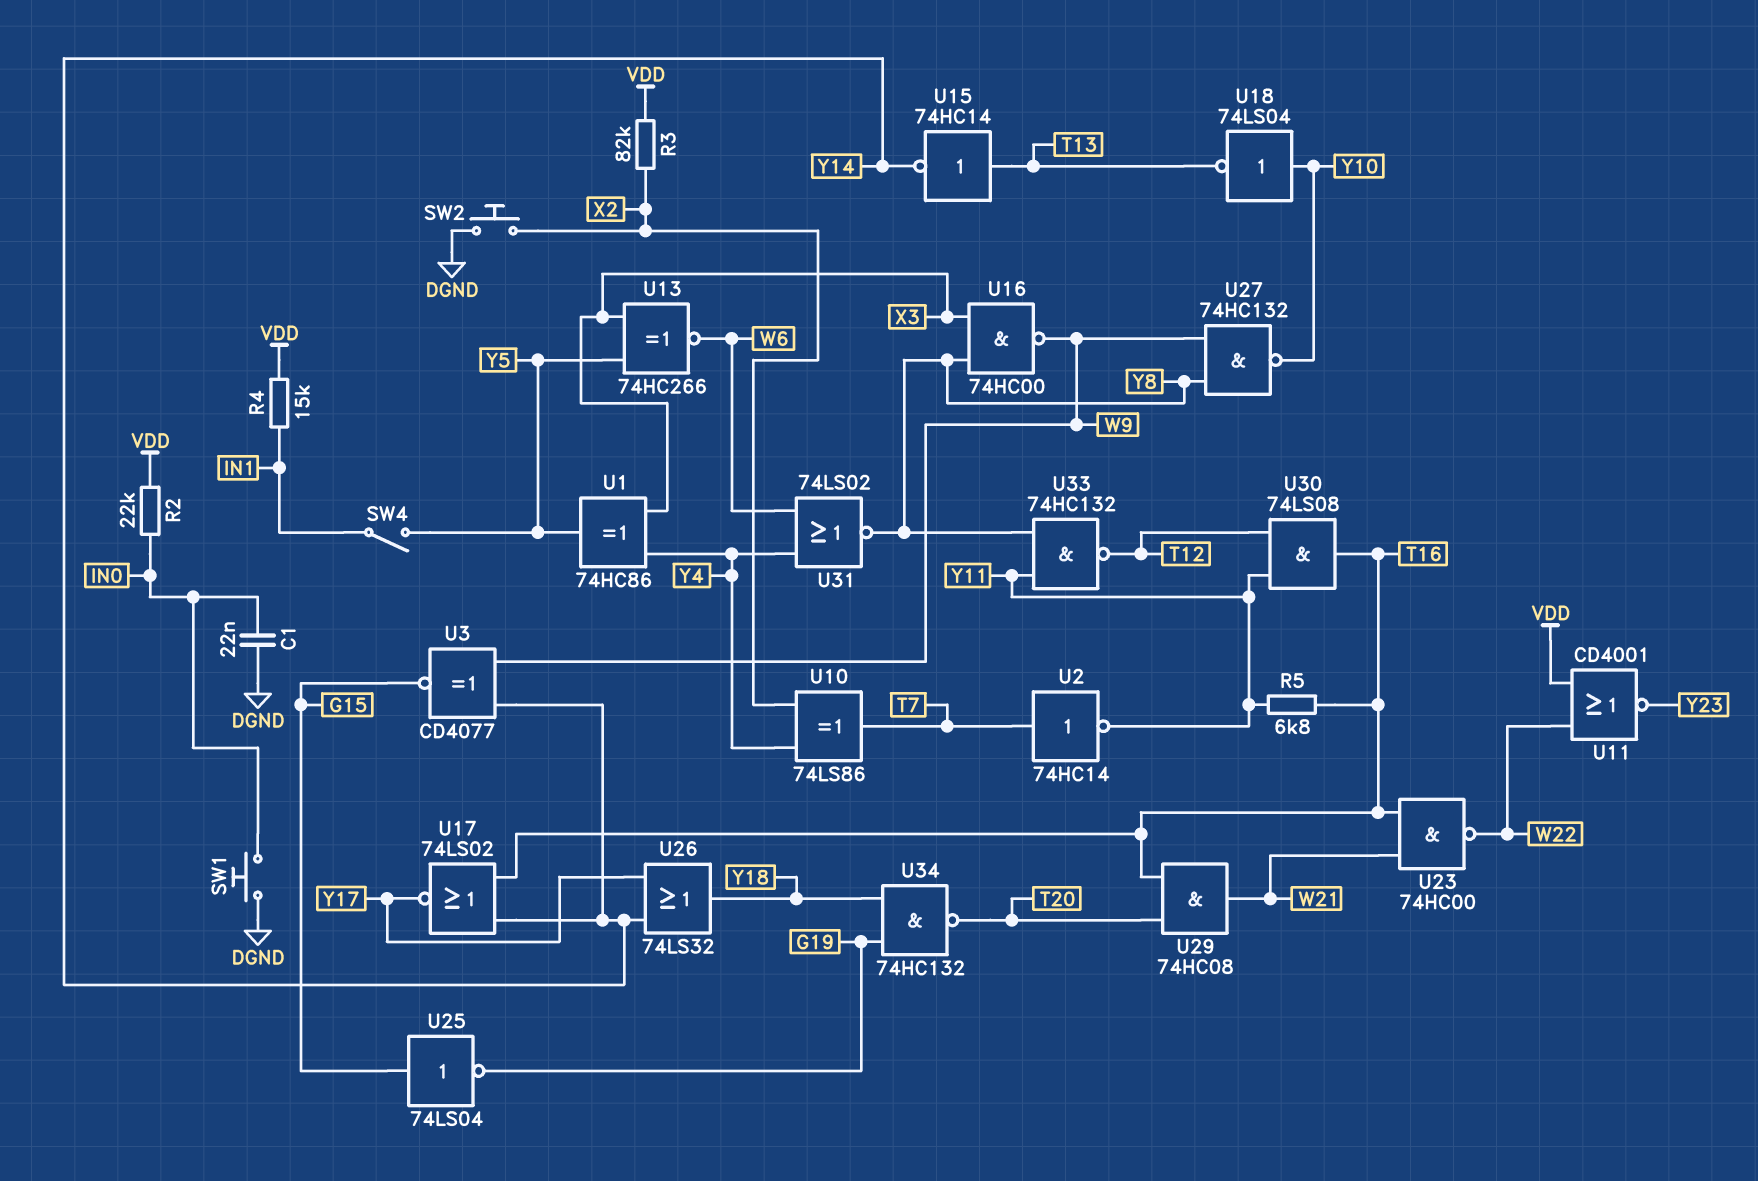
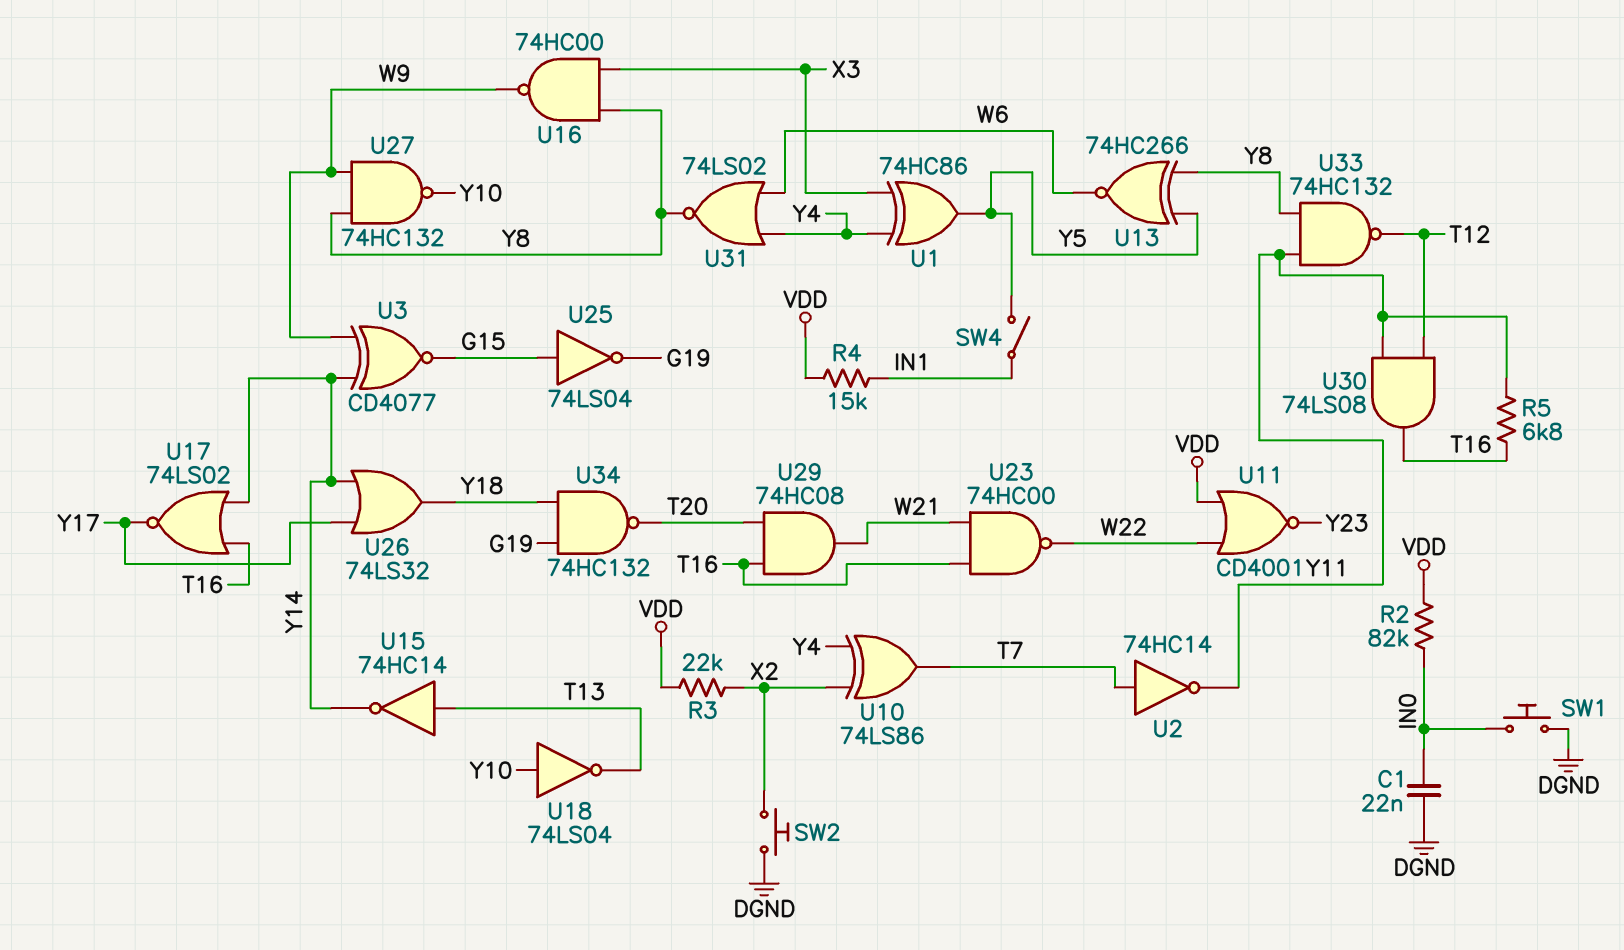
R2: 22k (IN0, VDD) -> 82k (IN0, VDD)
R3: 82k (VDD, X2) -> 22k (VDD, X2)
U13: XNOR 74HC266 (in X3, in Y5, out W6) -> XNOR 74HC266 (in Y5, in Y8, out W6)

